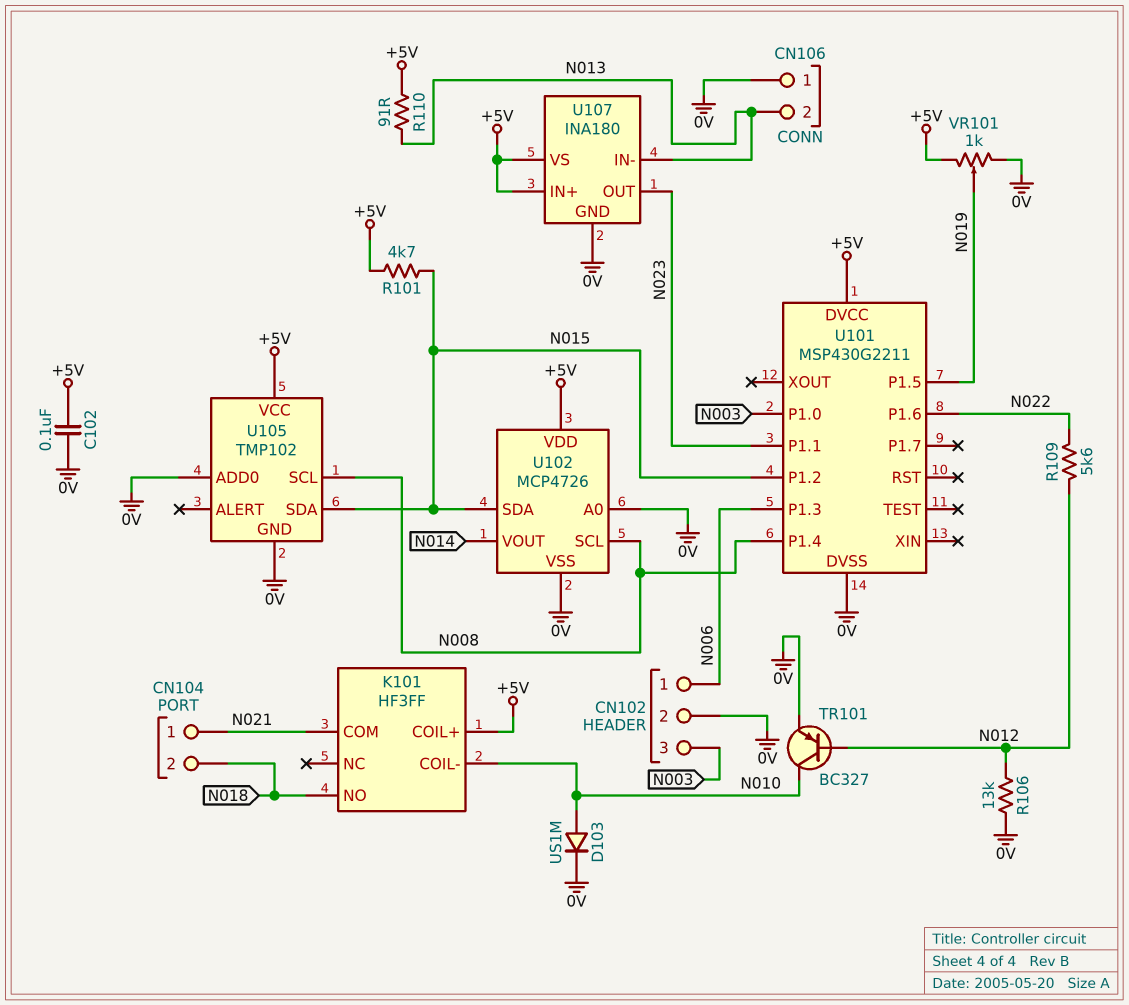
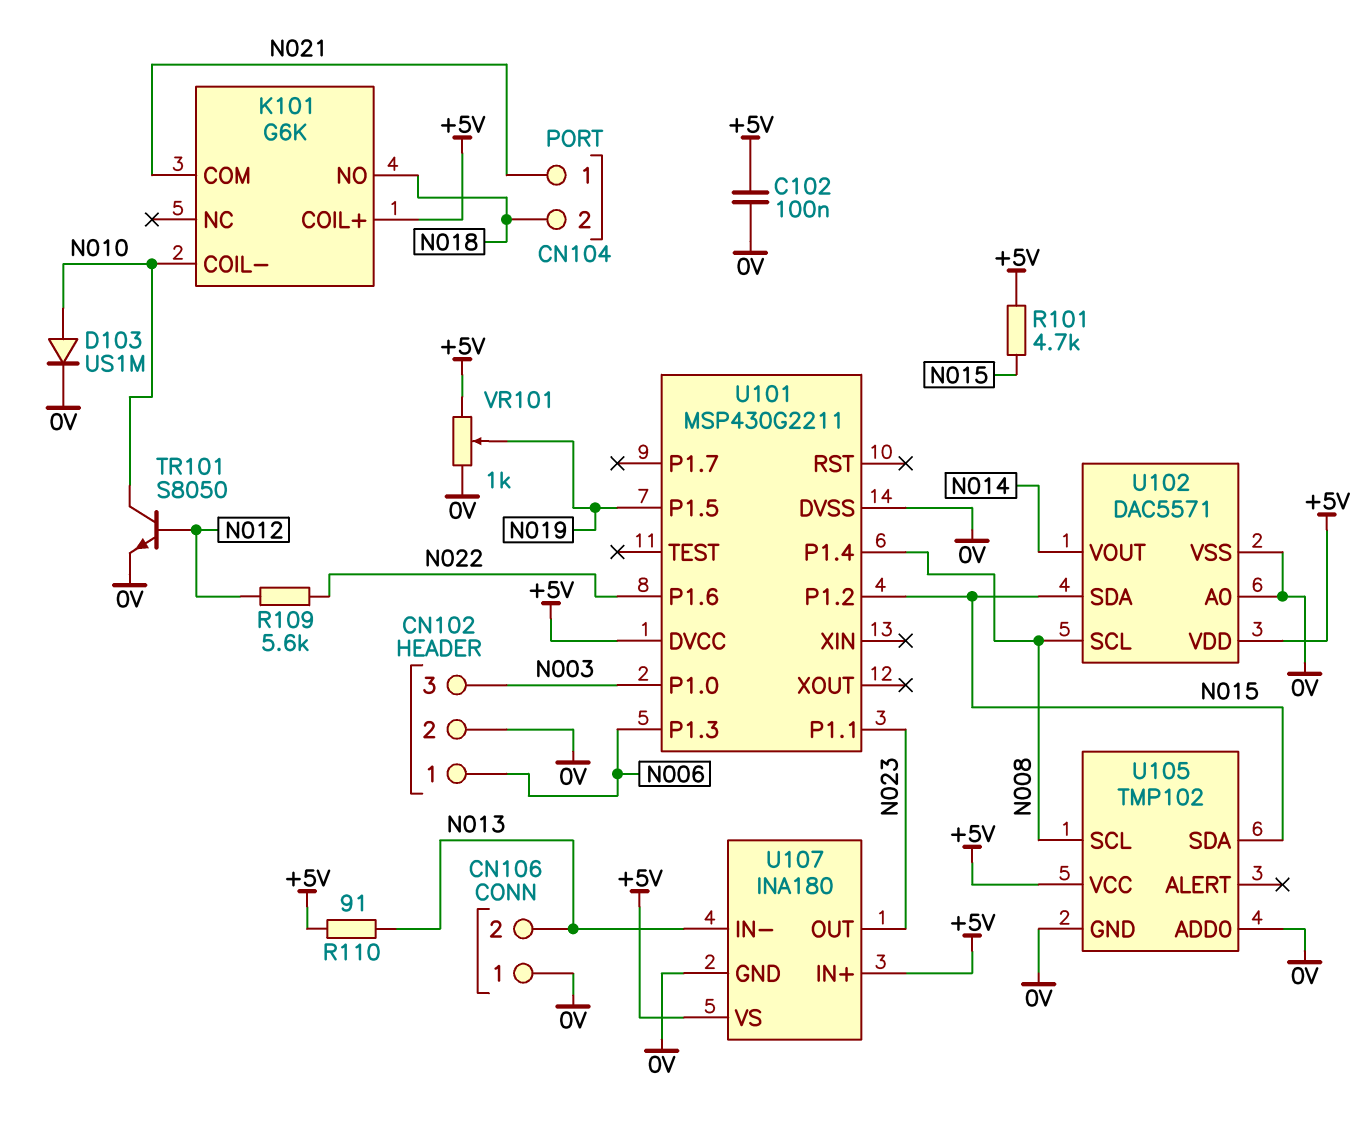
K101: HF3FF -> G6K
R106: 13k (0V, N012) -> none
TR101: PNP BC327 (B N012, C N010, E 0V) -> NPN S8050 (B N012, C N010, E 0V)
U102: MCP4726 -> DAC5571

